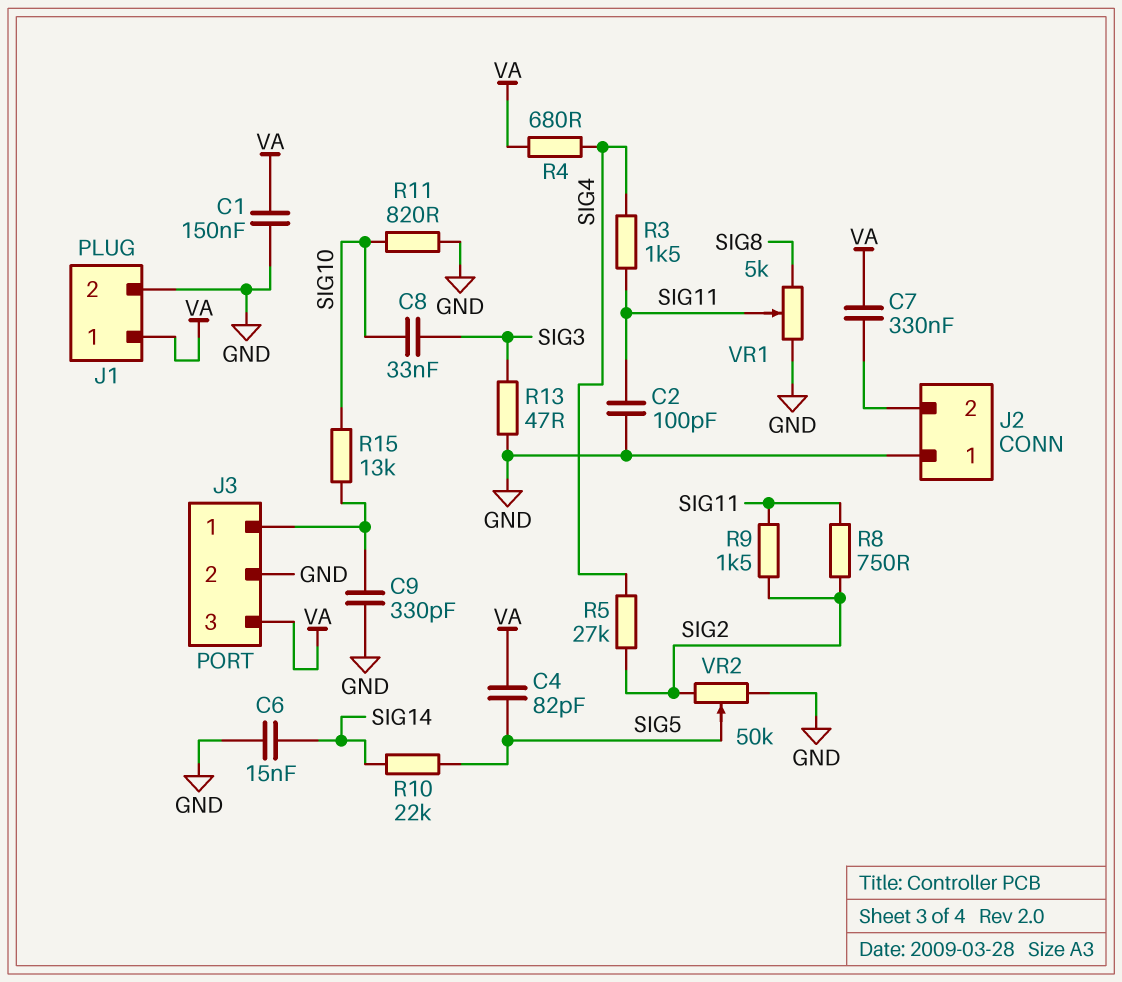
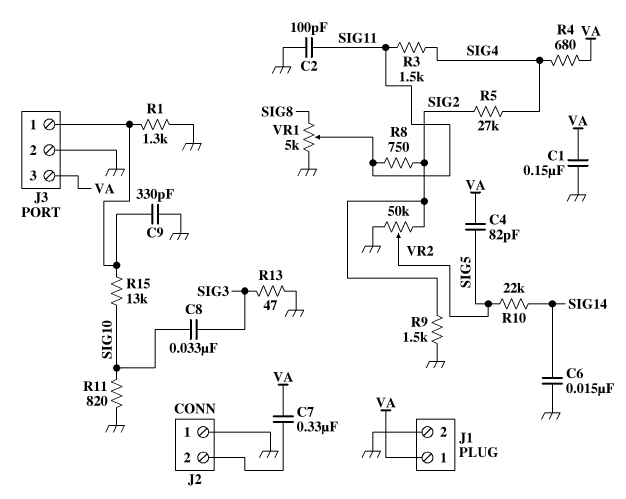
R1: none -> 1.3k (GND, J3/1)
R9: 1.5k (SIG2, SIG11) -> 1.5k (GND, SIG2)

